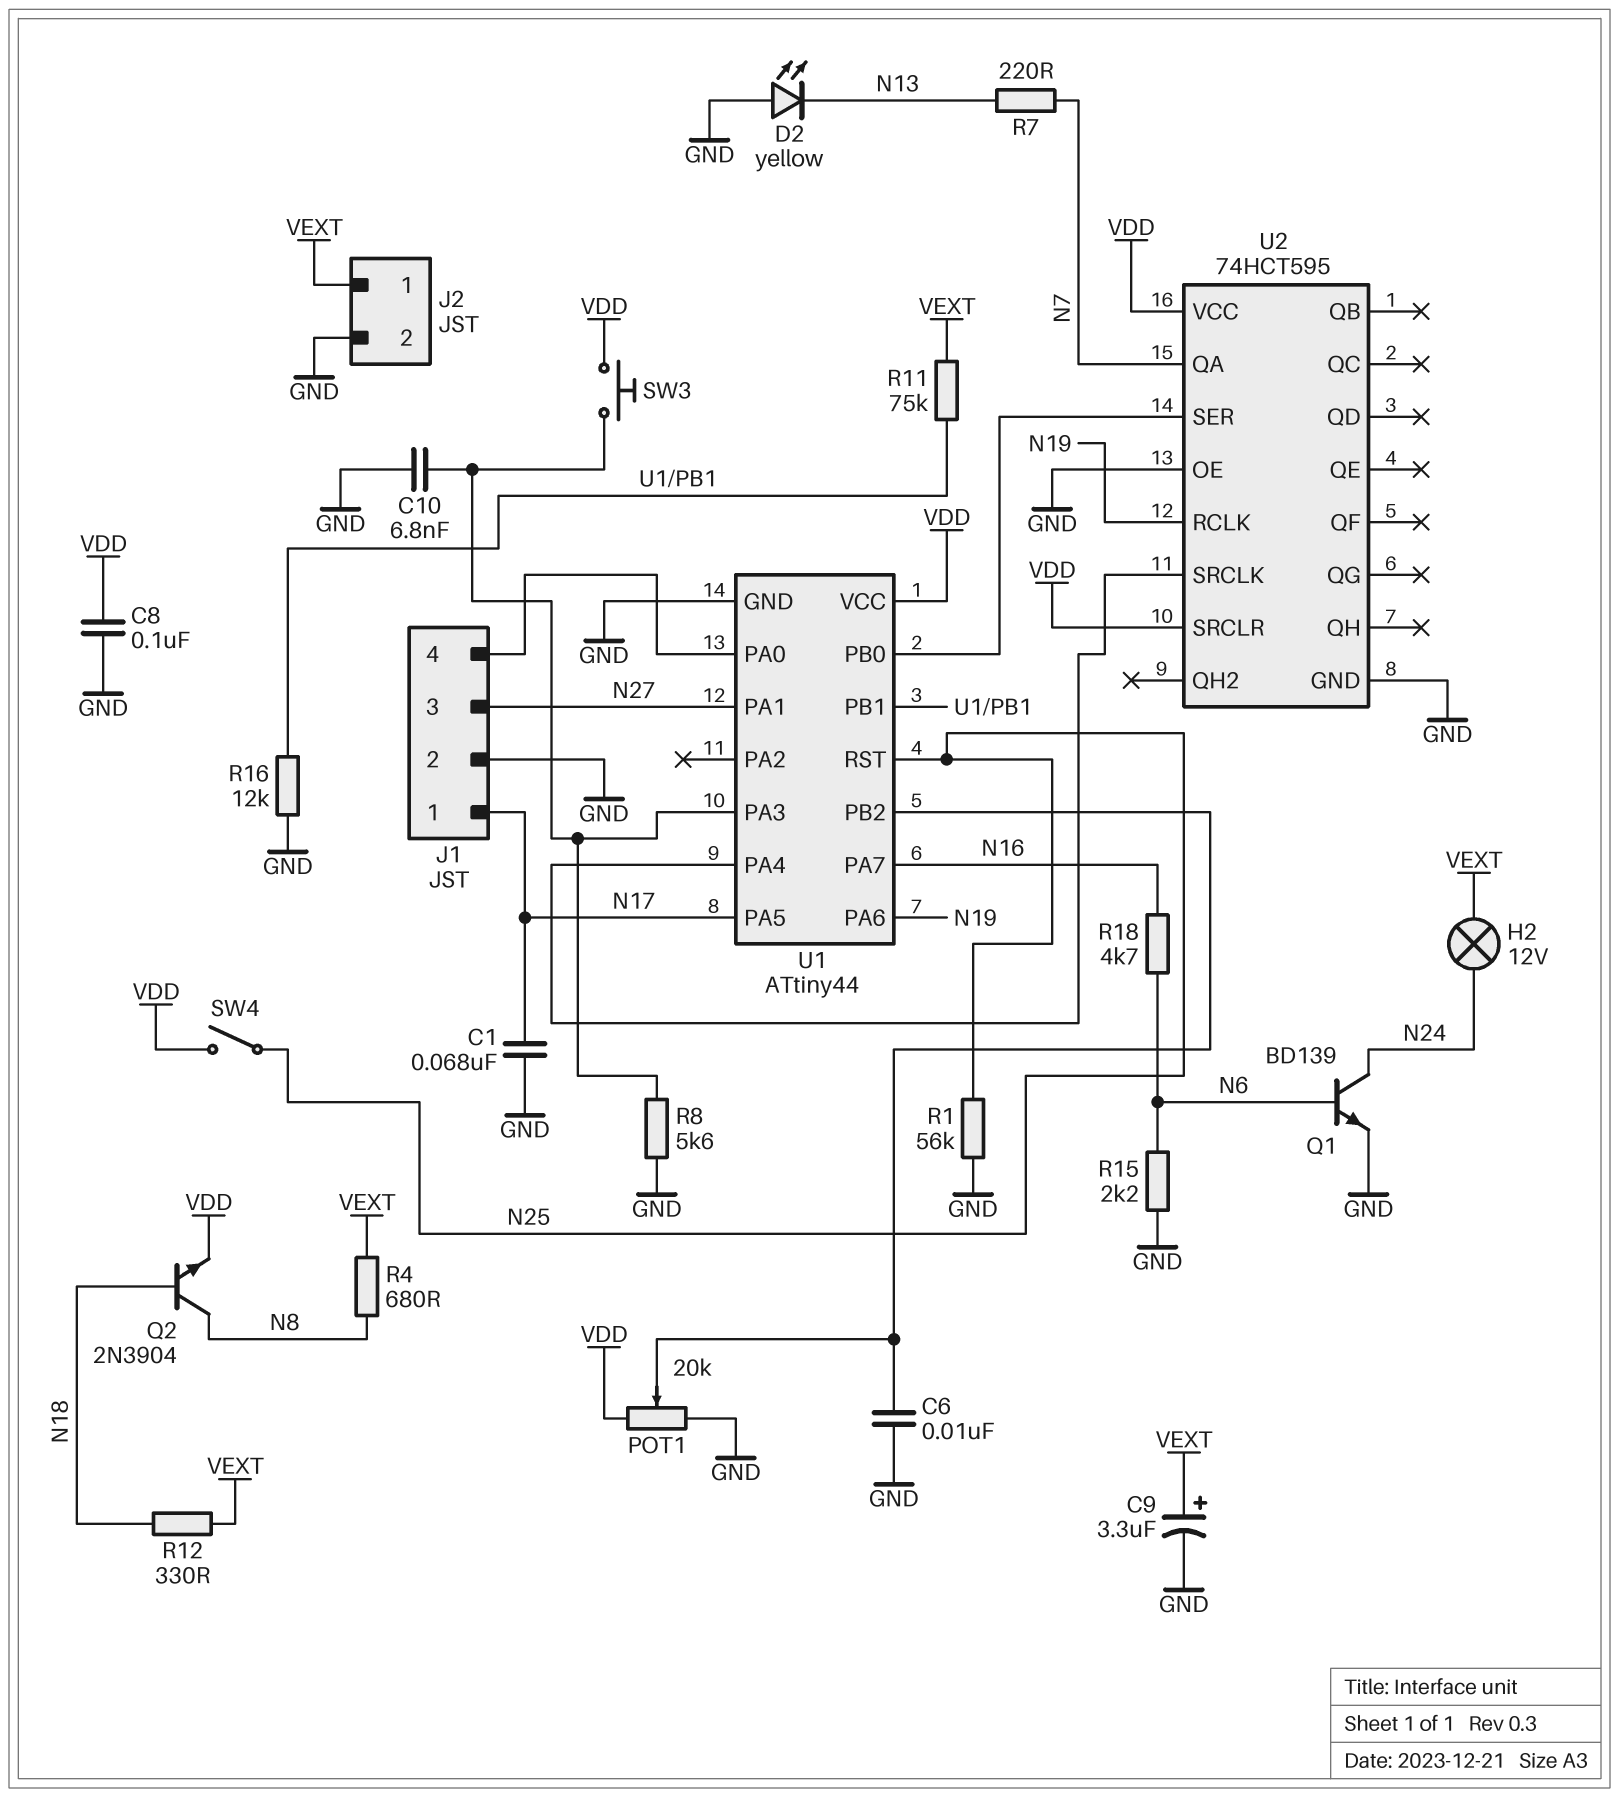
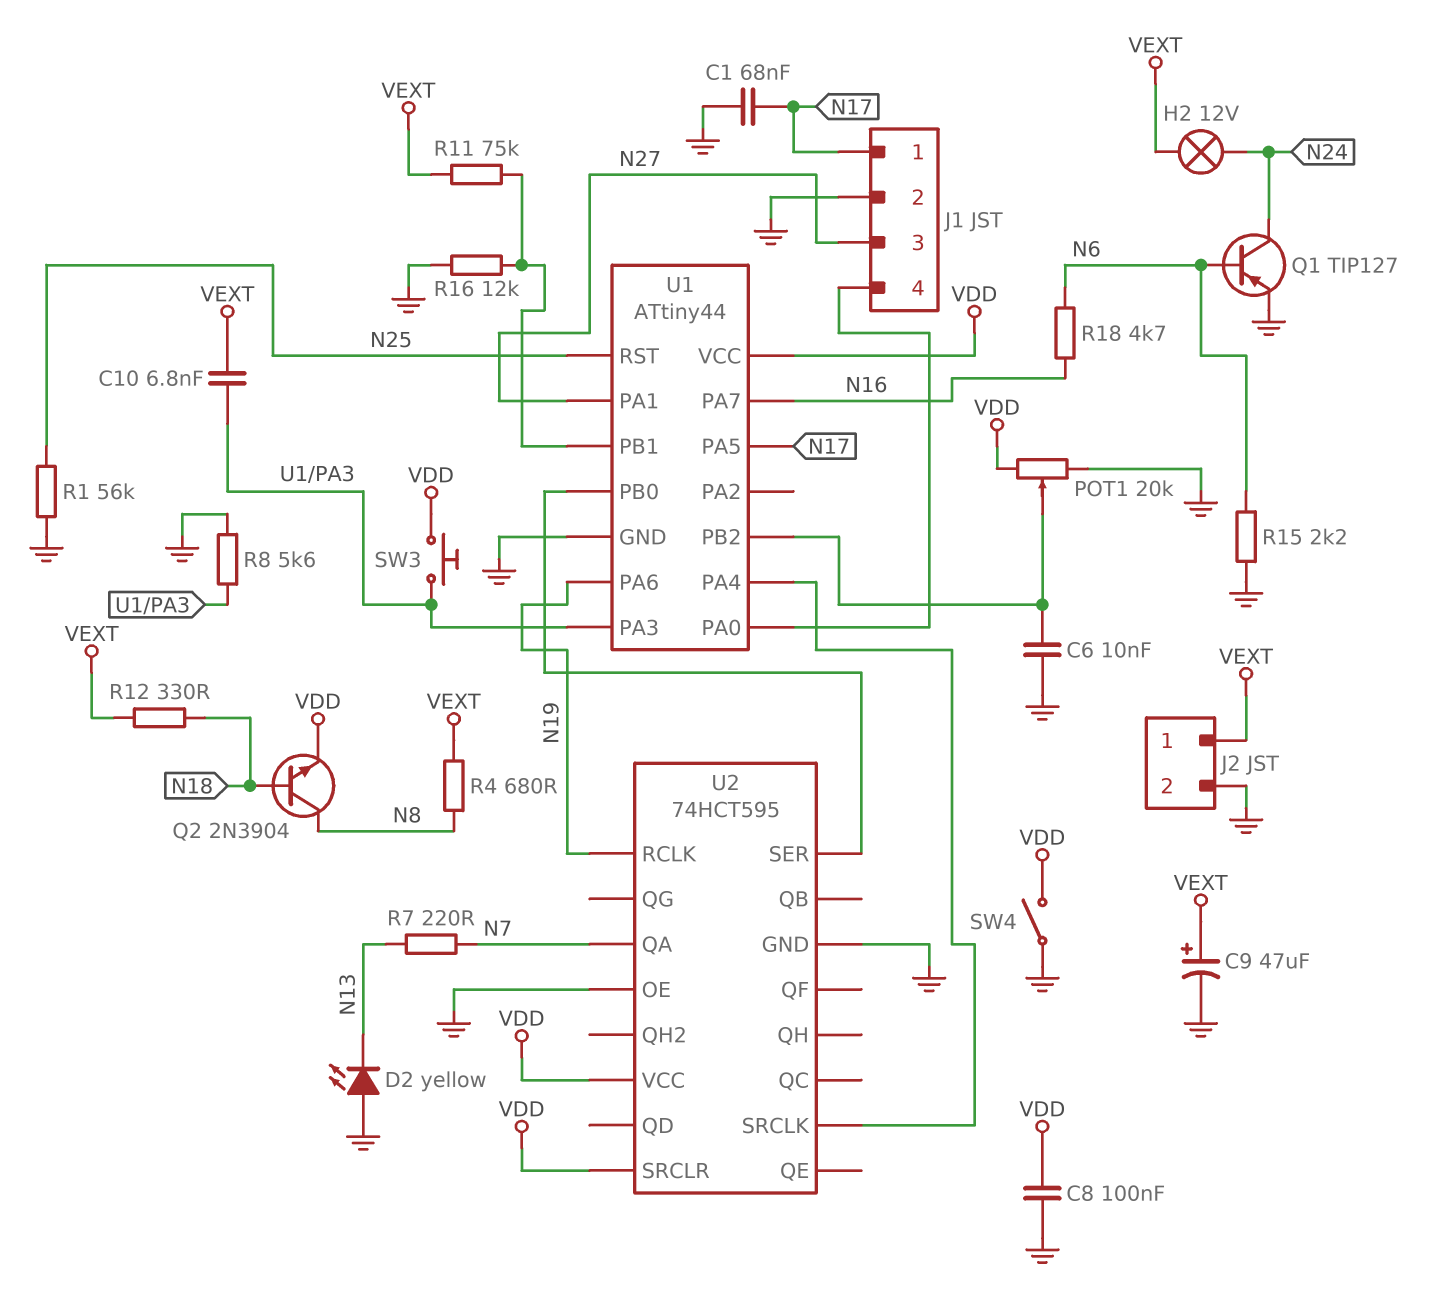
C9: 3.3uF (plus VEXT, minus GND) -> 47uF (plus VEXT, minus GND)
C10: 6.8nF (GND, U1/PA3) -> 6.8nF (U1/PA3, VEXT)
Q1: NPN BD139 (B N6, C N24, E GND) -> PNP TIP127 (B N6, C N24, E GND)
SW4: switch (N25, VDD) -> switch (GND, VDD)

